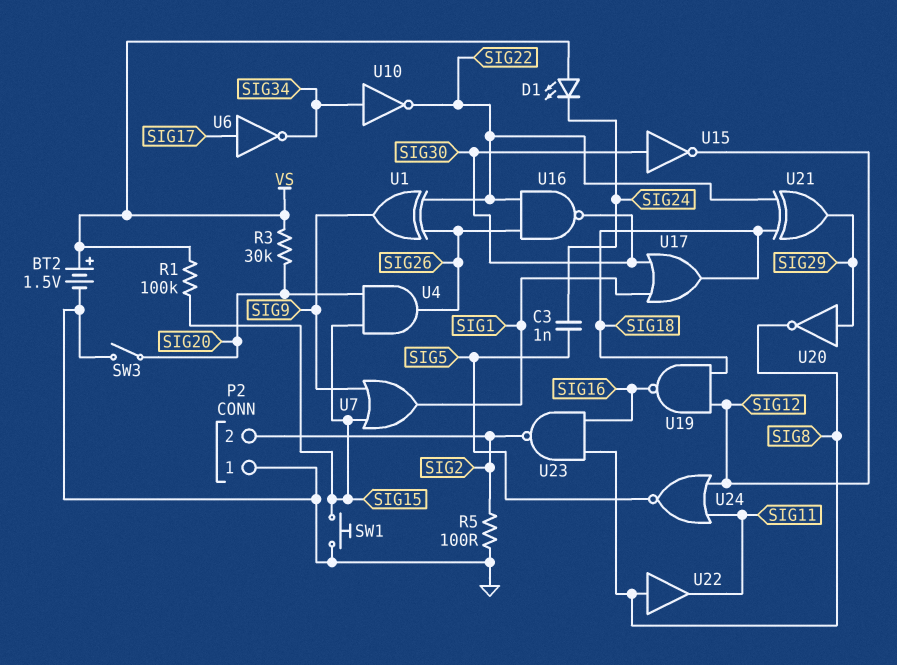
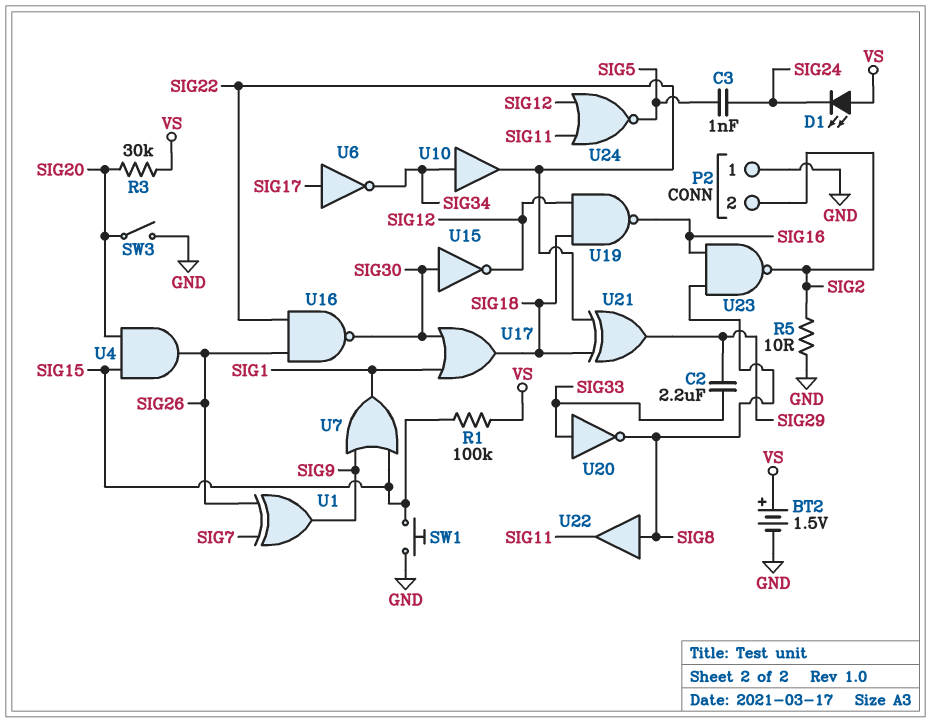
C2: none -> 2.2uF (SIG29, SIG33)
R5: 100 (GND, SIG2) -> 10 (GND, SIG2)
U1: XOR (in SIG22, in SIG26, out SIG9) -> XOR (in SIG7, in SIG26, out SIG9)
U10: NOT (in SIG34, out SIG22) -> buffer (in SIG34, out SIG22)
U20: NOT (in SIG29, out SIG8) -> NOT (in SIG33, out SIG8)

